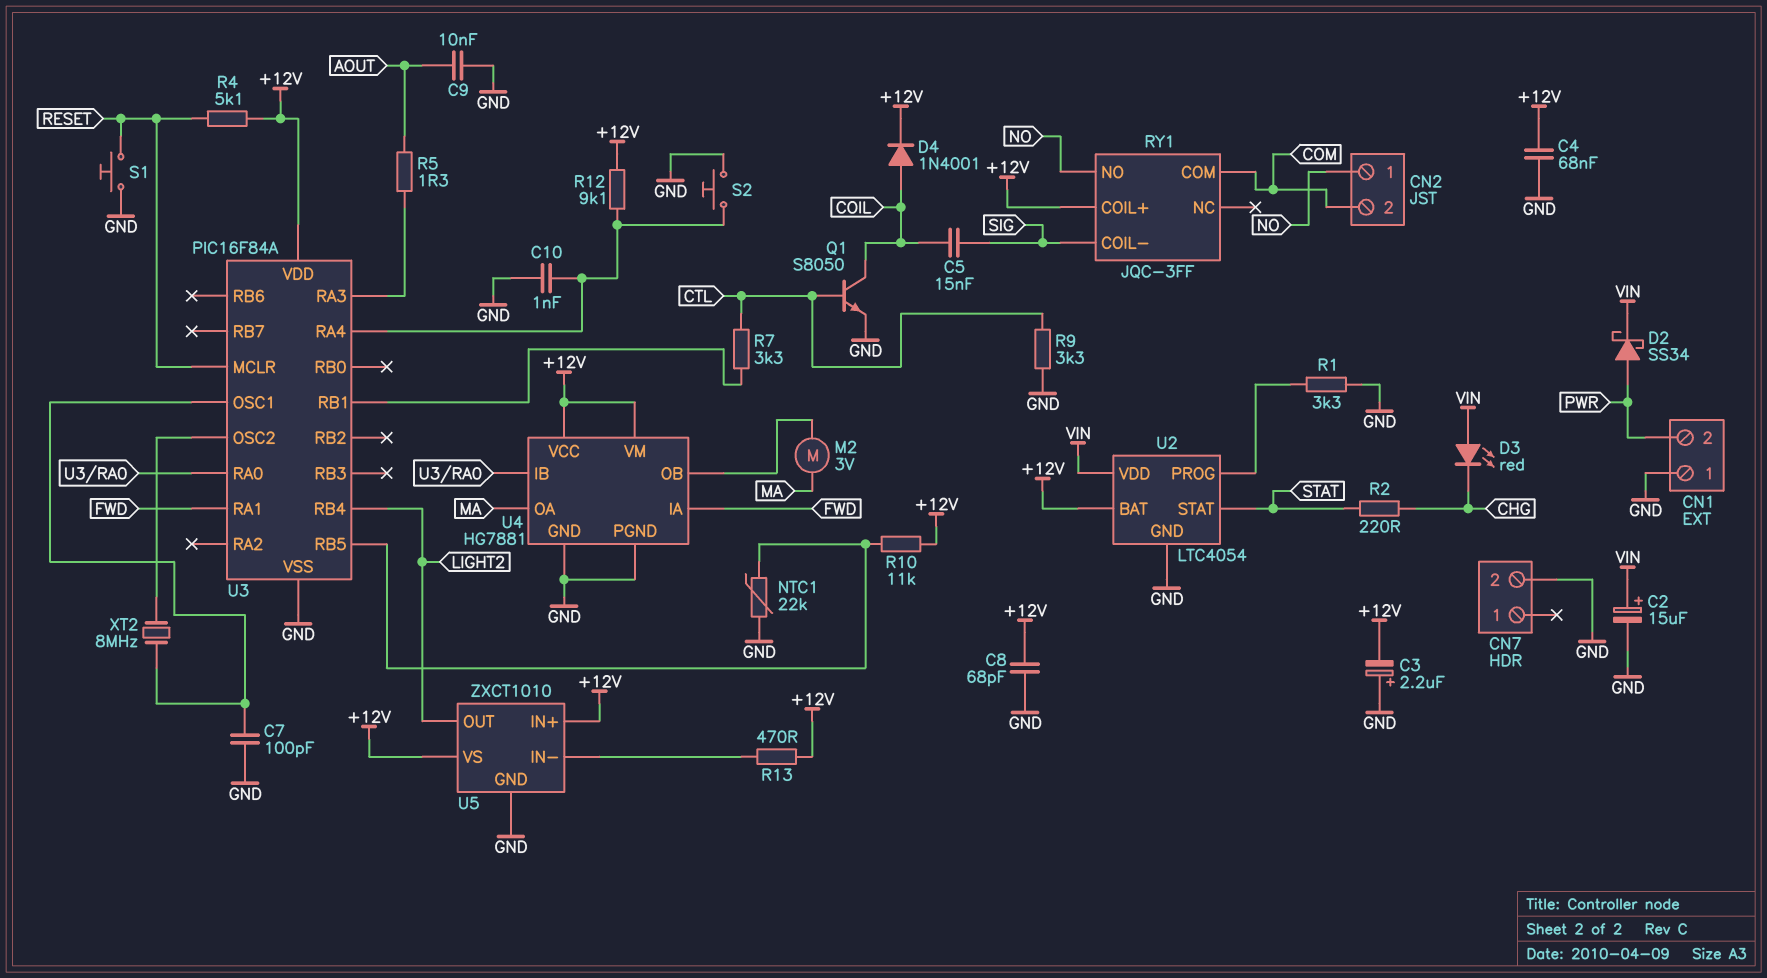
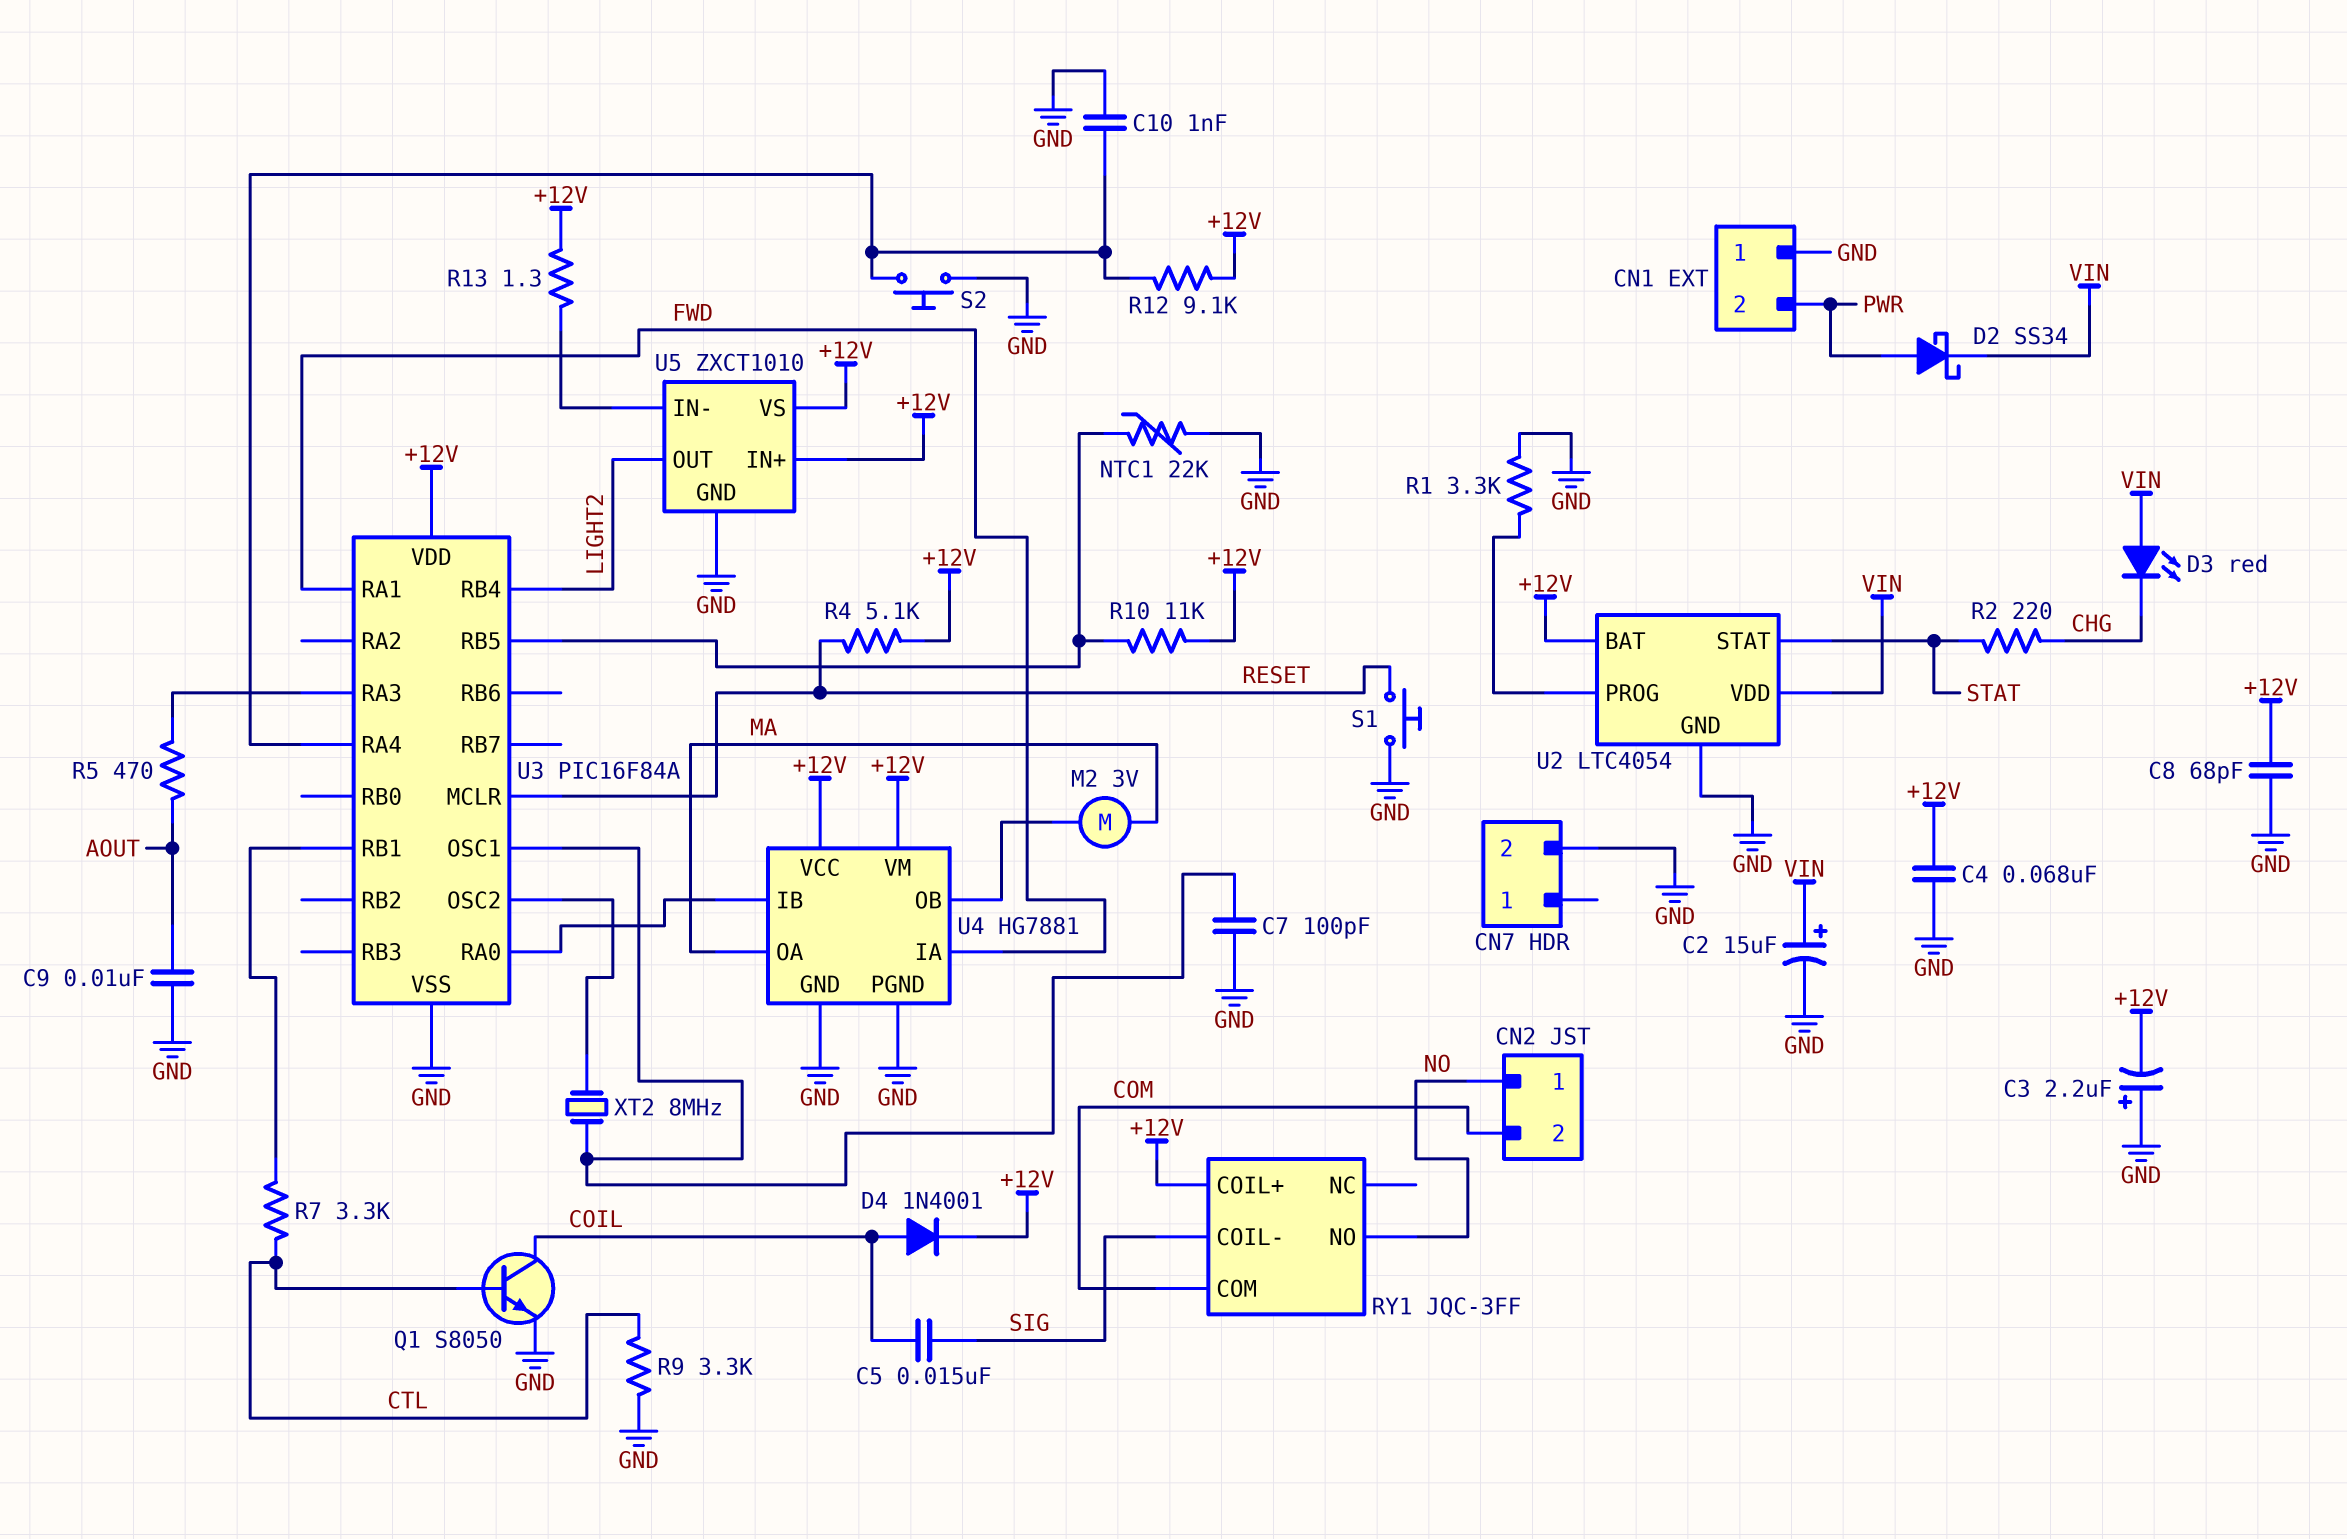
R5: 1.3 (AOUT, U3/RA3) -> 470 (AOUT, U3/RA3)
R13: 470 (+12V, U5/IN-) -> 1.3 (+12V, U5/IN-)

